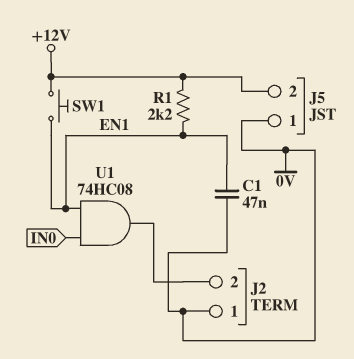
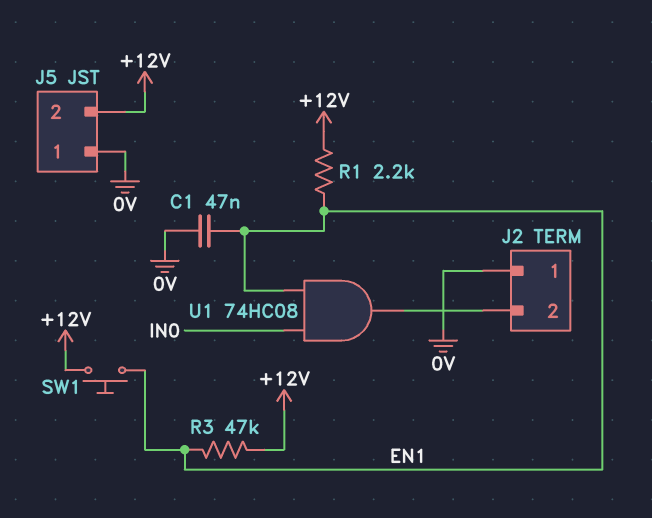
R3: none -> 47k (+12V, EN1)

